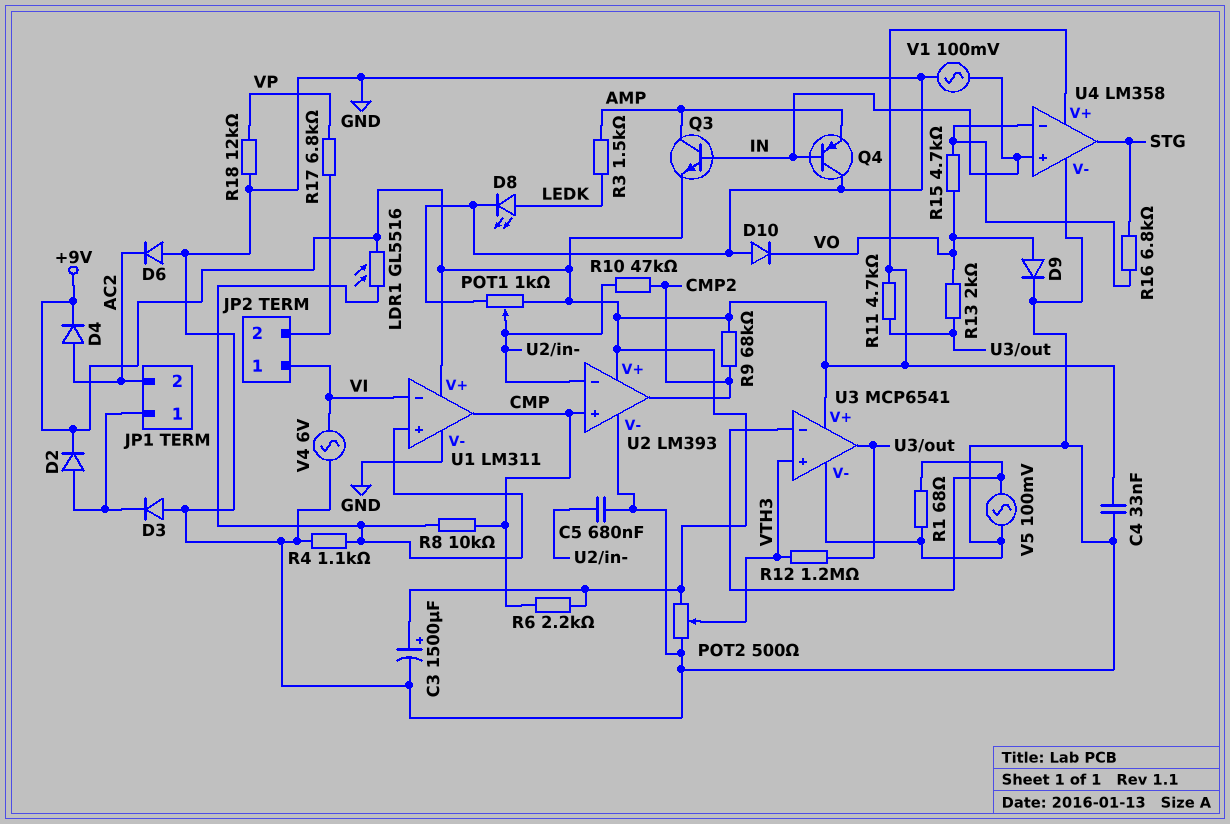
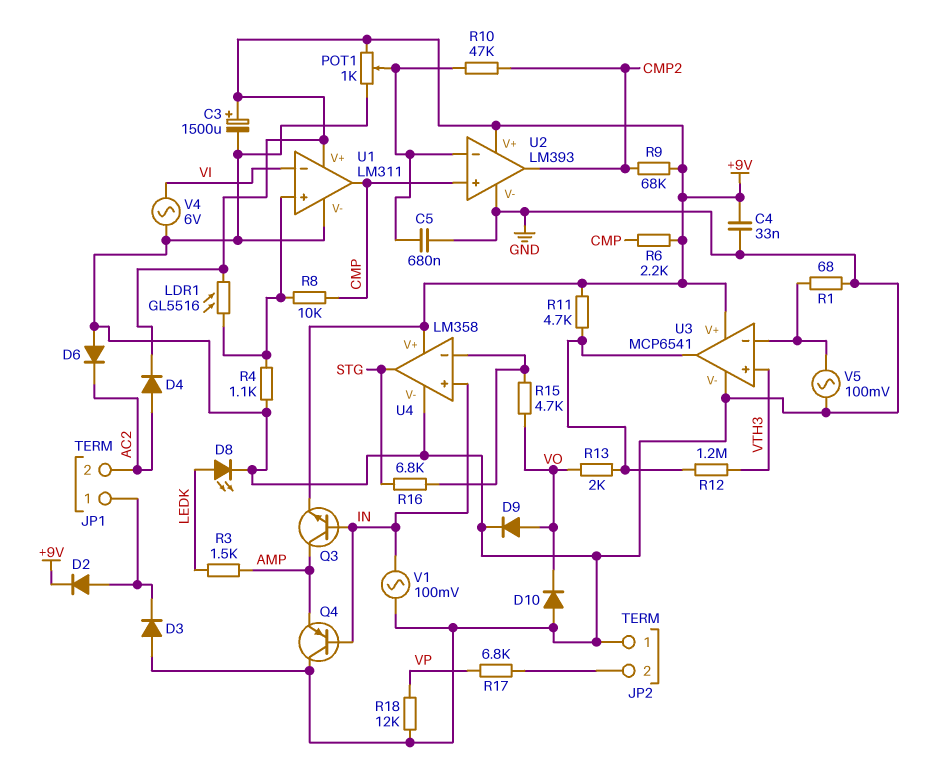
JP2 pin 1: VI -> GND
POT2: 500 (+9V, GND, wiper VTH3) -> none

